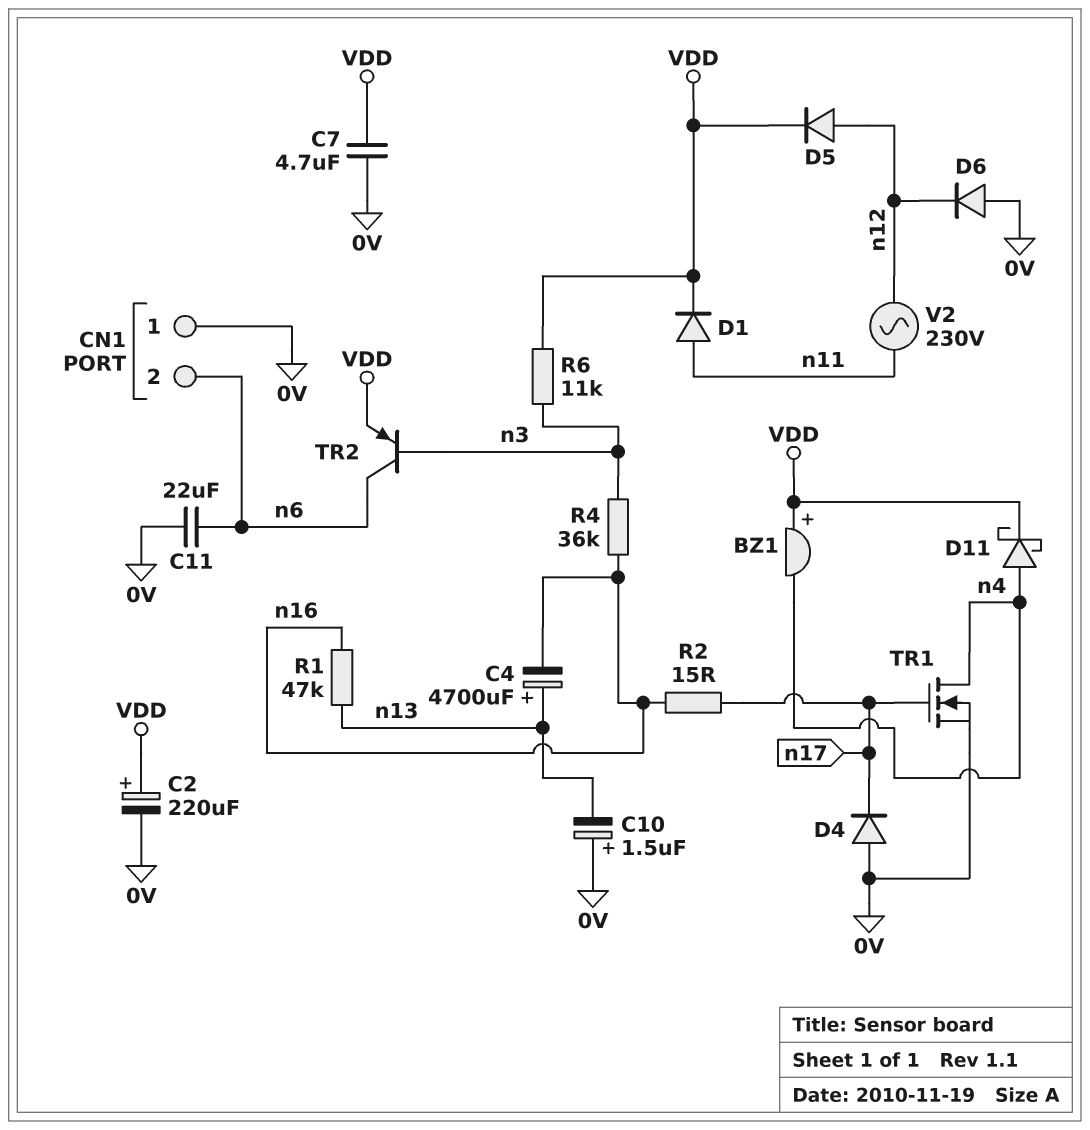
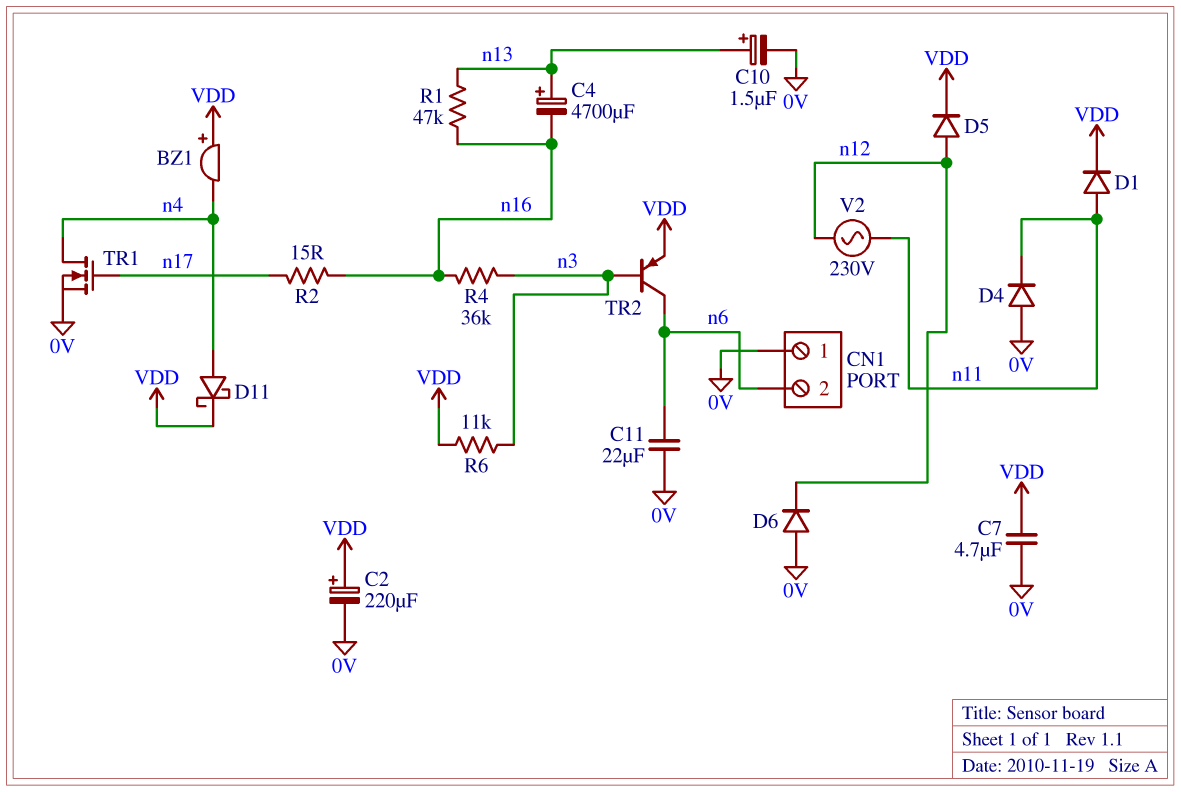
C10: 1.5uF (plus 0V, minus n13) -> 1.5uF (plus n13, minus 0V)
D4: diode (A 0V, K n17) -> diode (A 0V, K n11)

